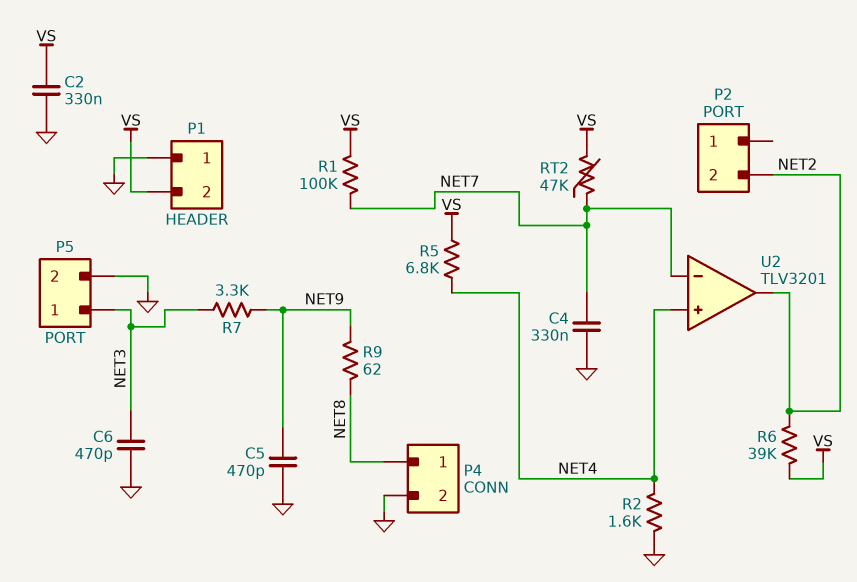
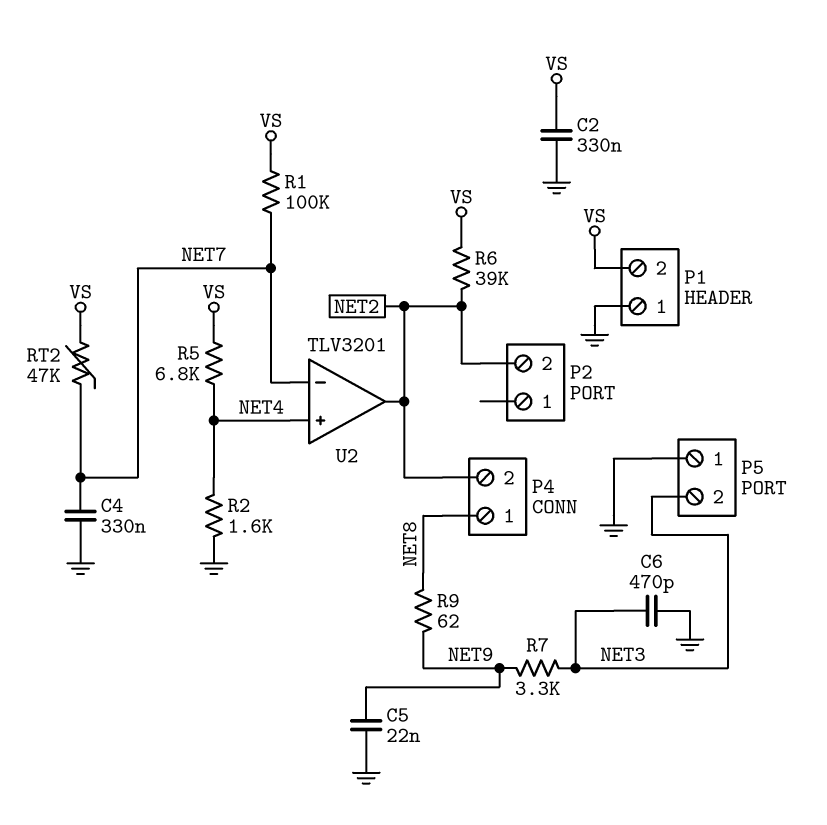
C5: 470pF (GND, NET9) -> 22nF (GND, NET9)
P4 pin 2: GND -> NET2
P5 pin 1: NET3 -> GND
P5 pin 2: GND -> NET3

